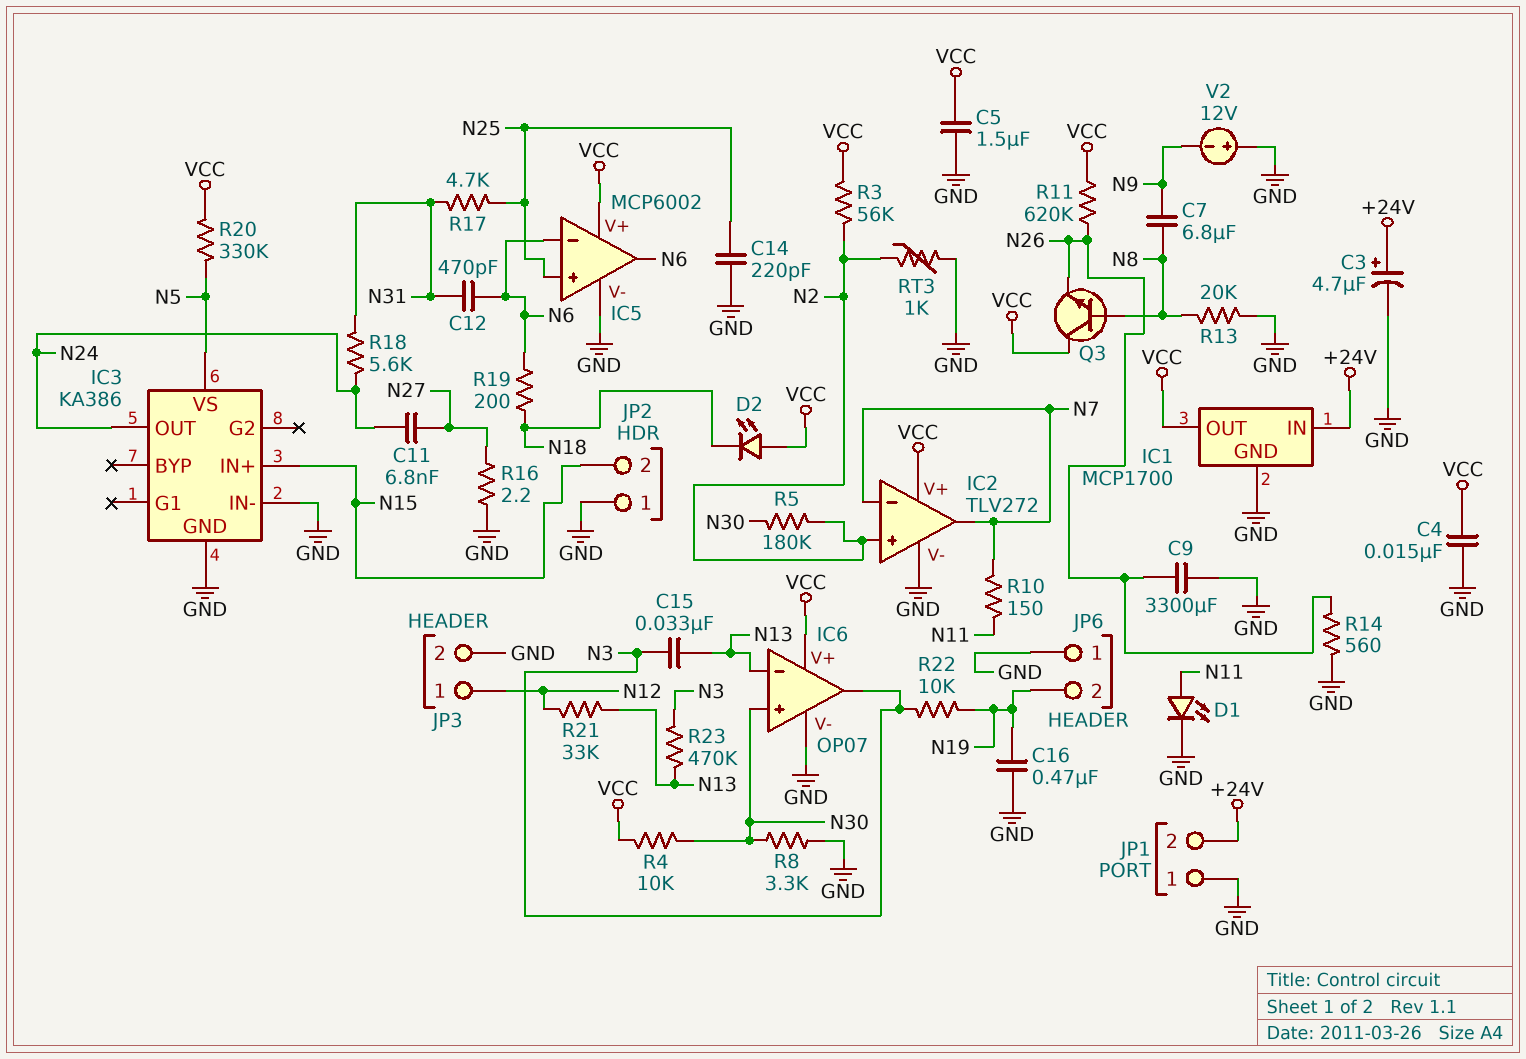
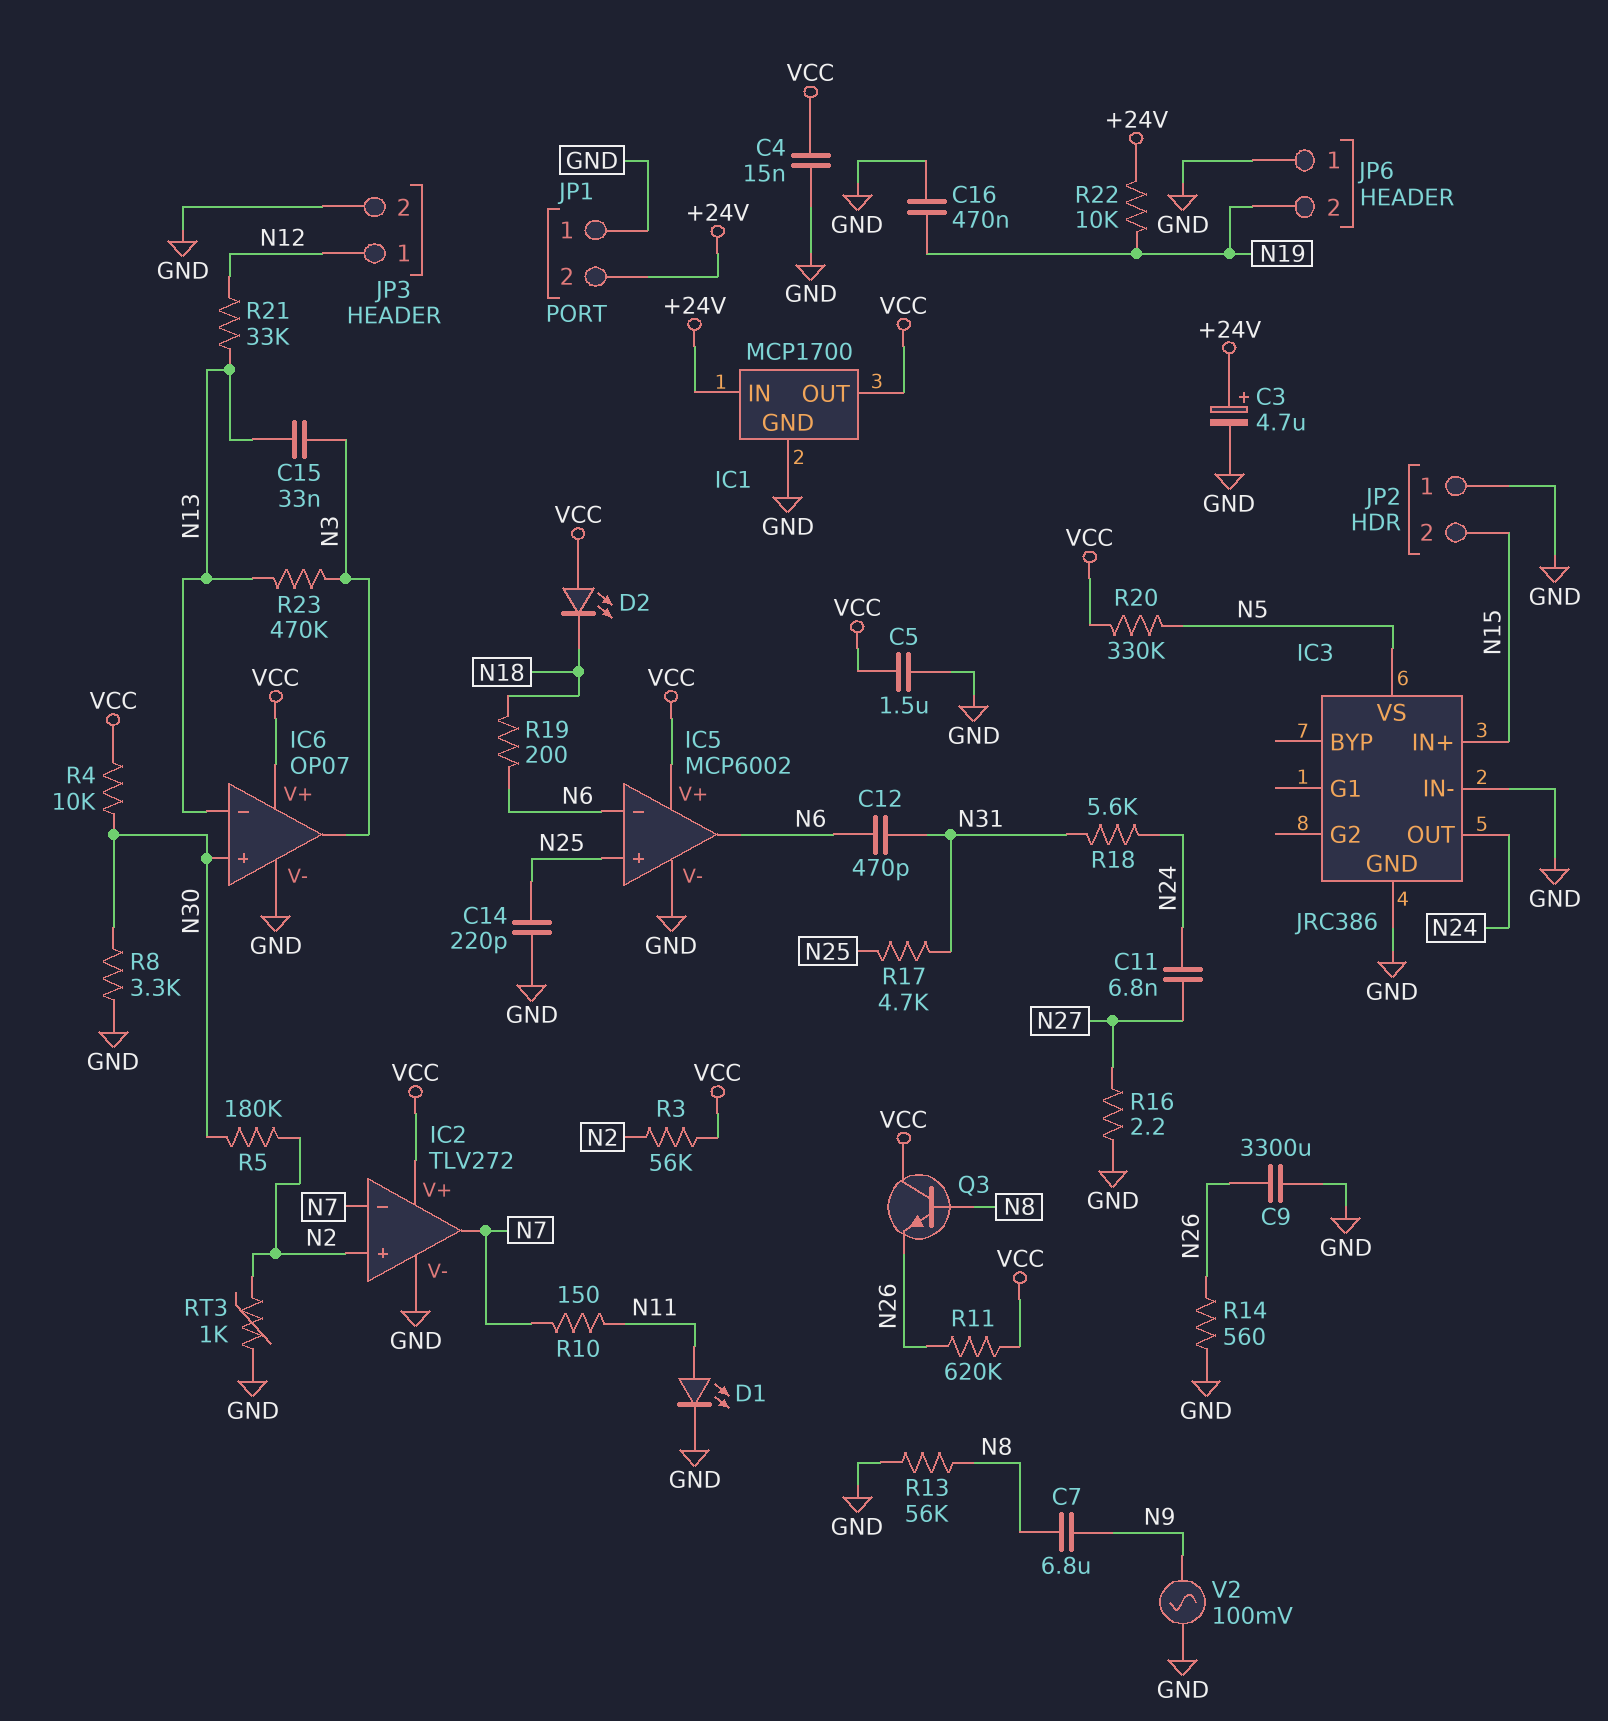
IC3: KA386 -> JRC386
R13: 20k (GND, N8) -> 56k (GND, N8)
R22: 10k (N3, N19) -> 10k (+24V, N19)
V2: 12V (plus GND, minus N9) -> AC 100mV (GND, N9)

